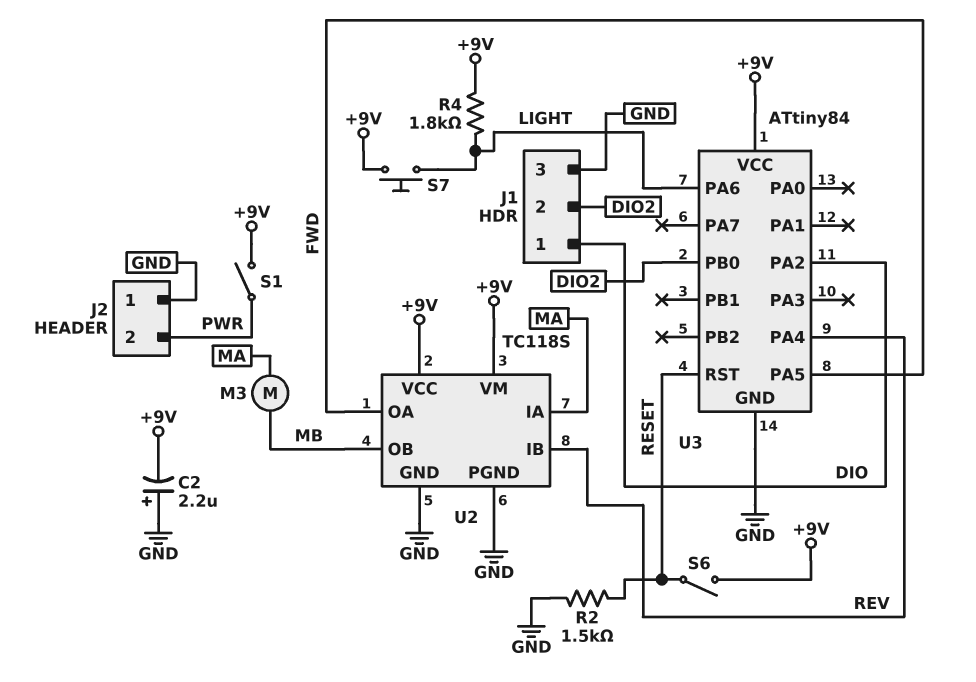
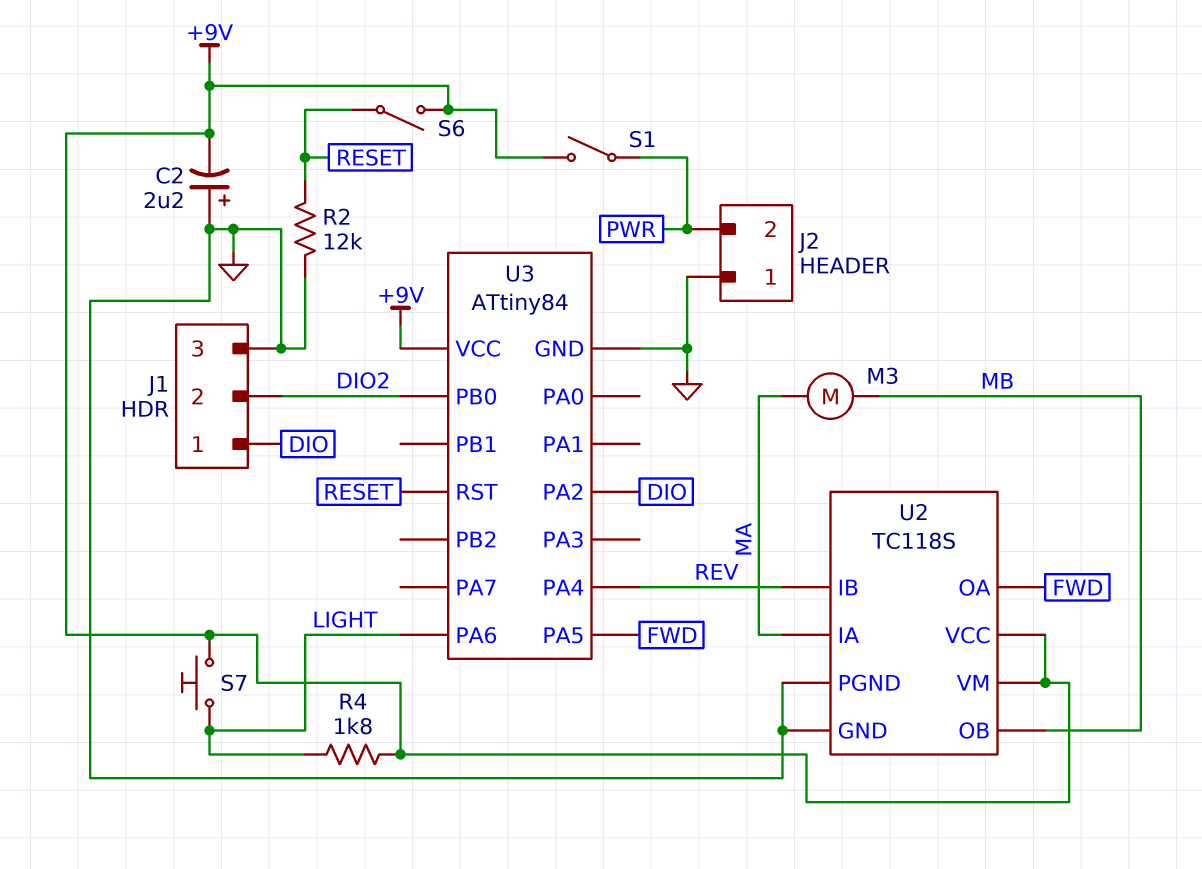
R2: 1.5k (GND, RESET) -> 12k (GND, RESET)

